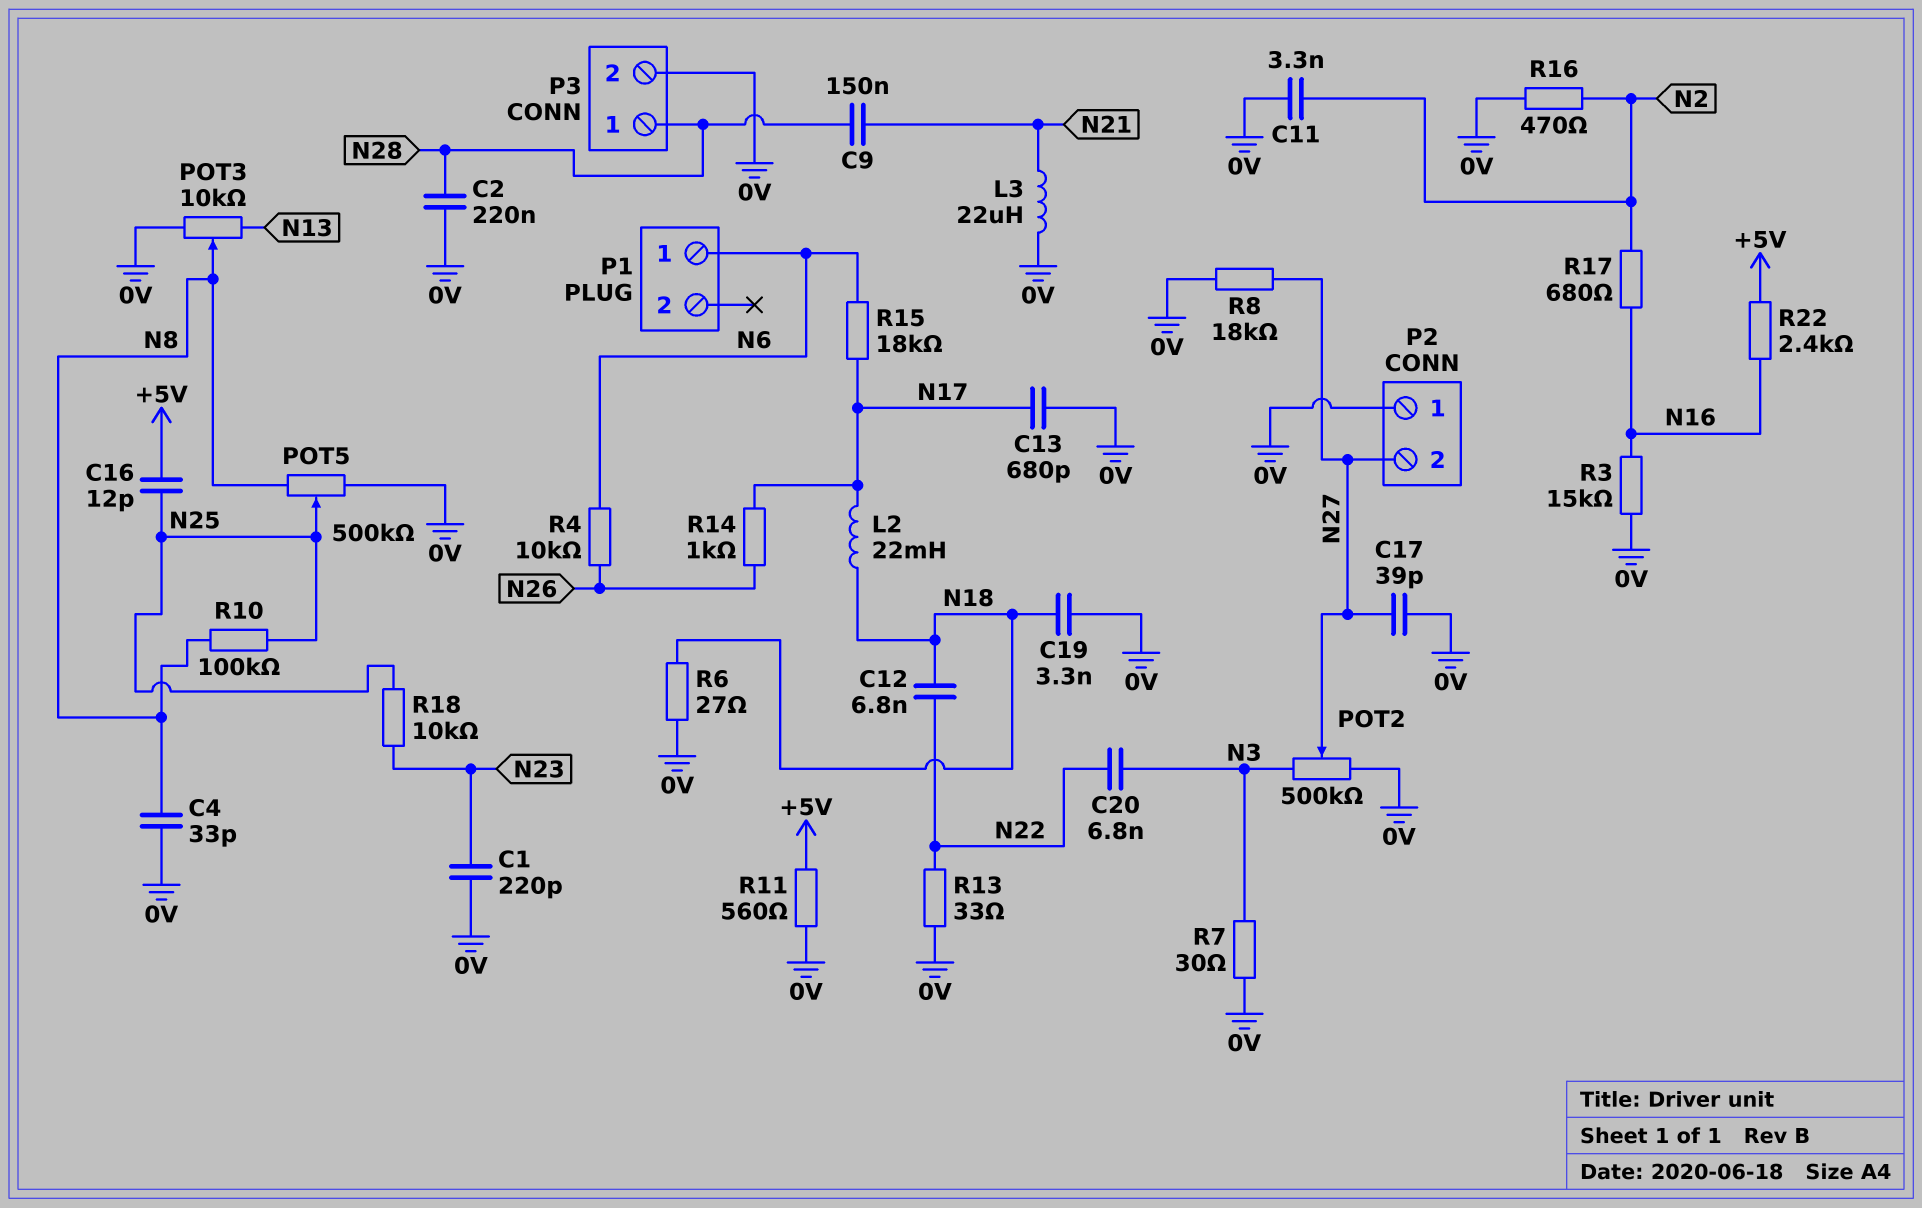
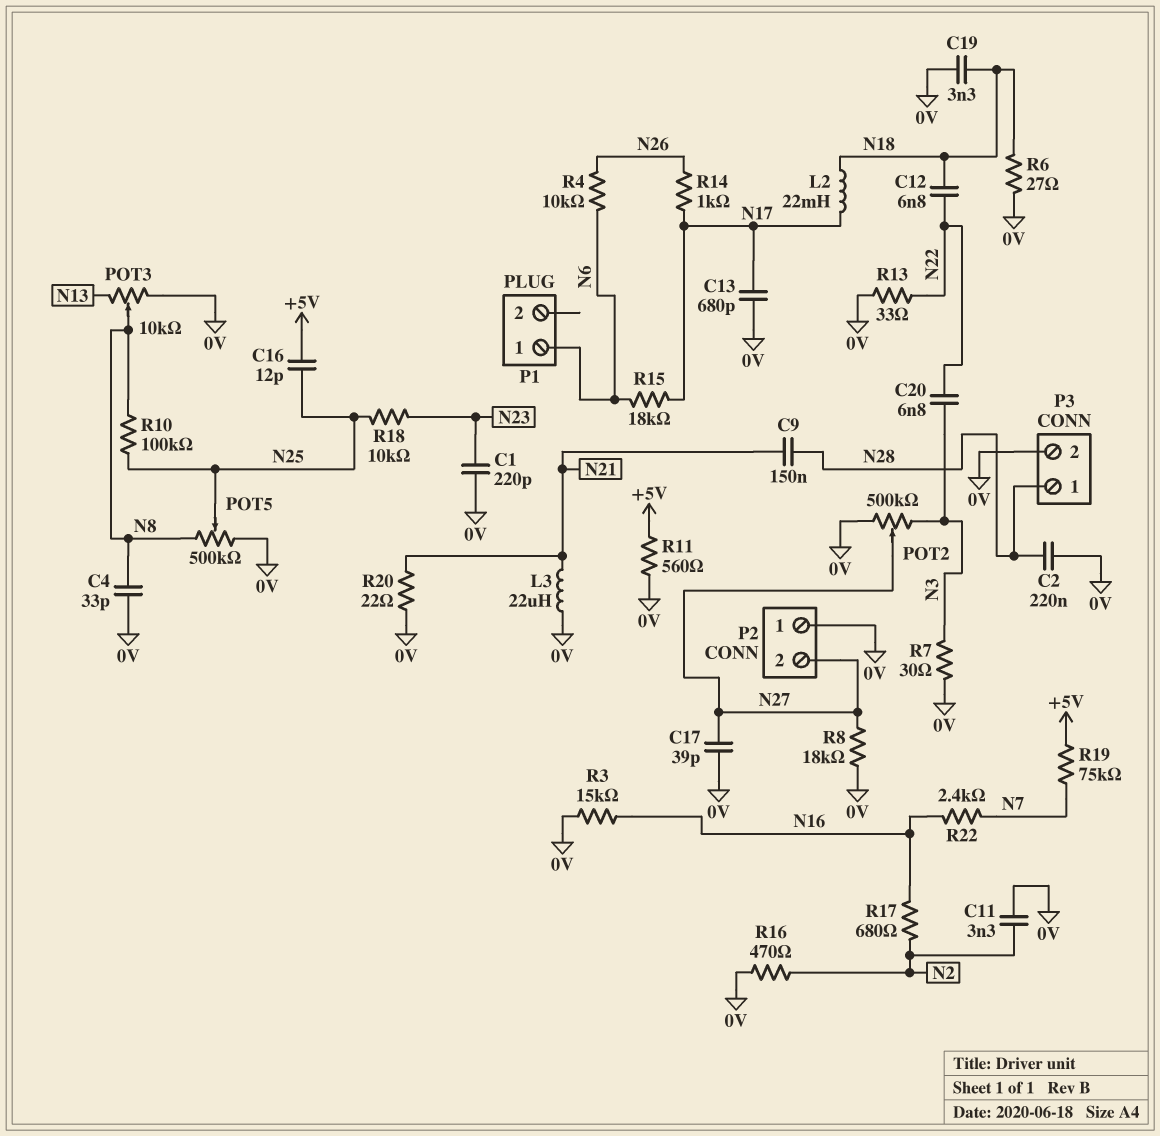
R19: none -> 75k (+5V, N7)
R20: none -> 22 (0V, N21)
R22: 2.4k (+5V, N16) -> 2.4k (N7, N16)

